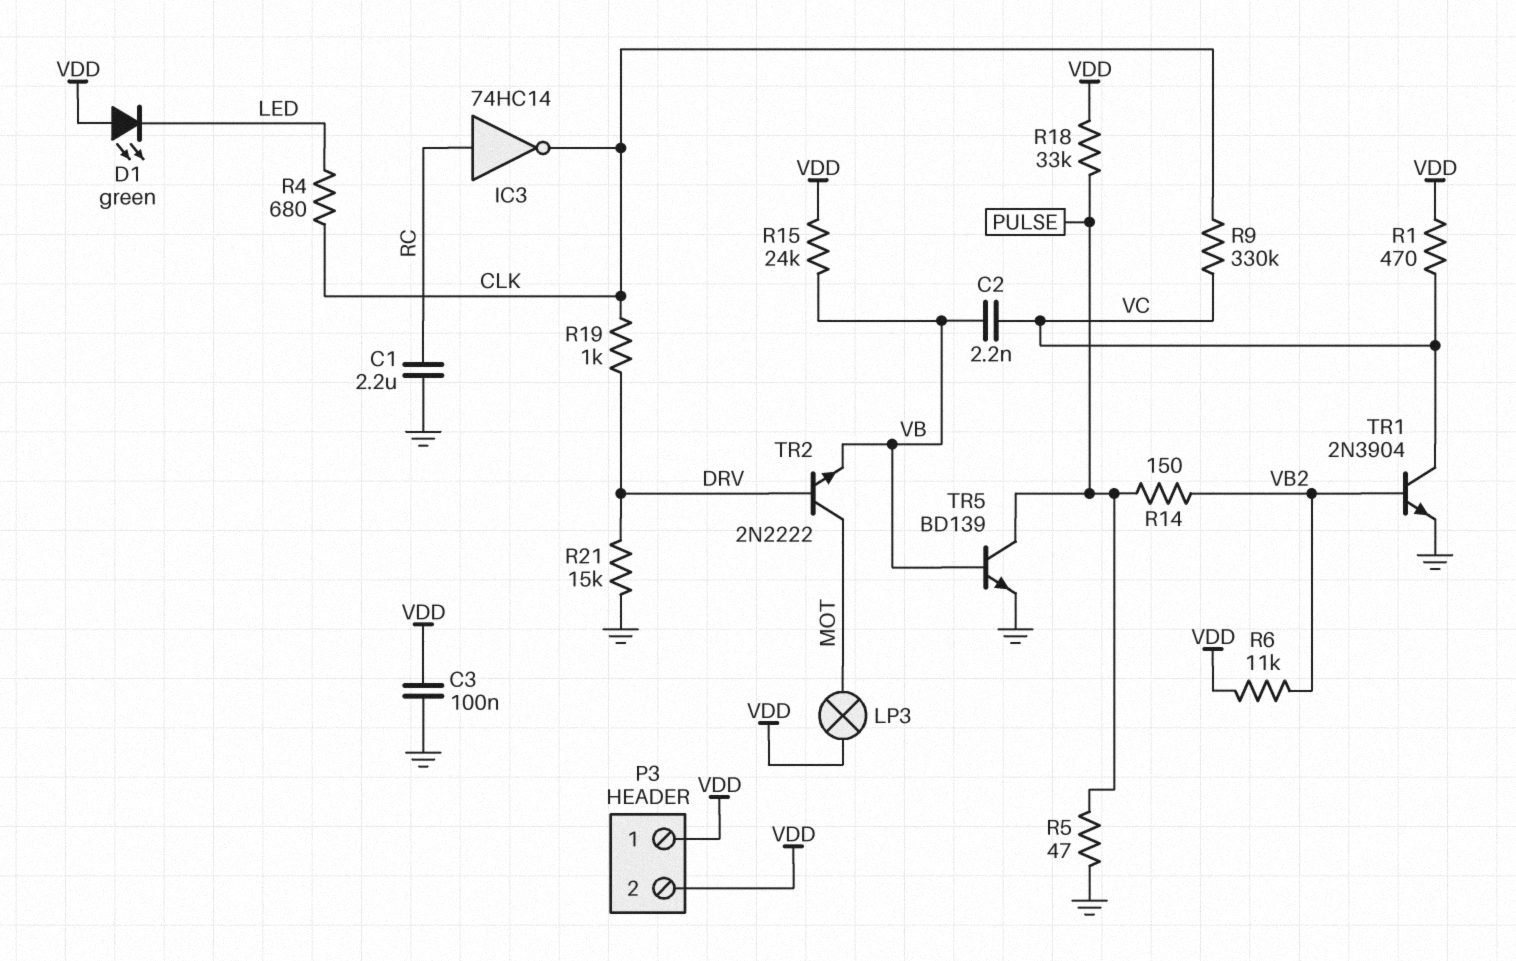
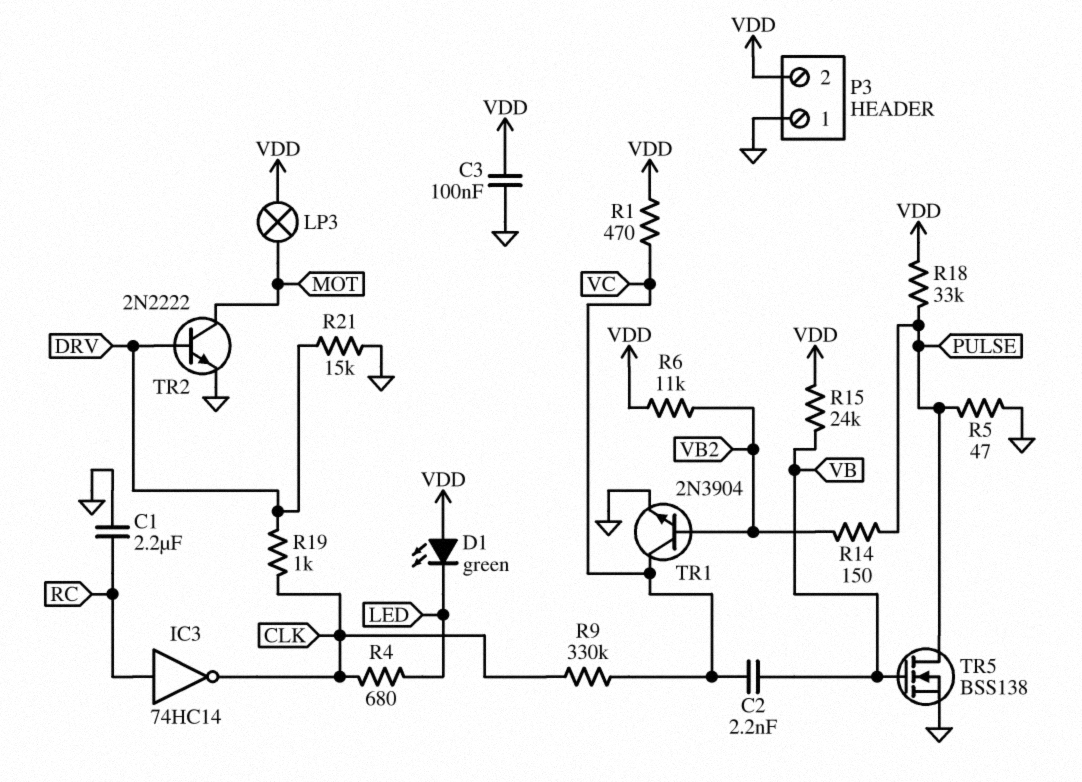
P3 pin 1: VDD -> GND
TR2: NPN 2N2222 (B DRV, C MOT, E VB) -> NPN 2N2222 (B DRV, C MOT, E GND)
TR5: NPN BD139 (B VB, C PULSE, E GND) -> NMOS BSS138 (G VB, D PULSE, S GND)

